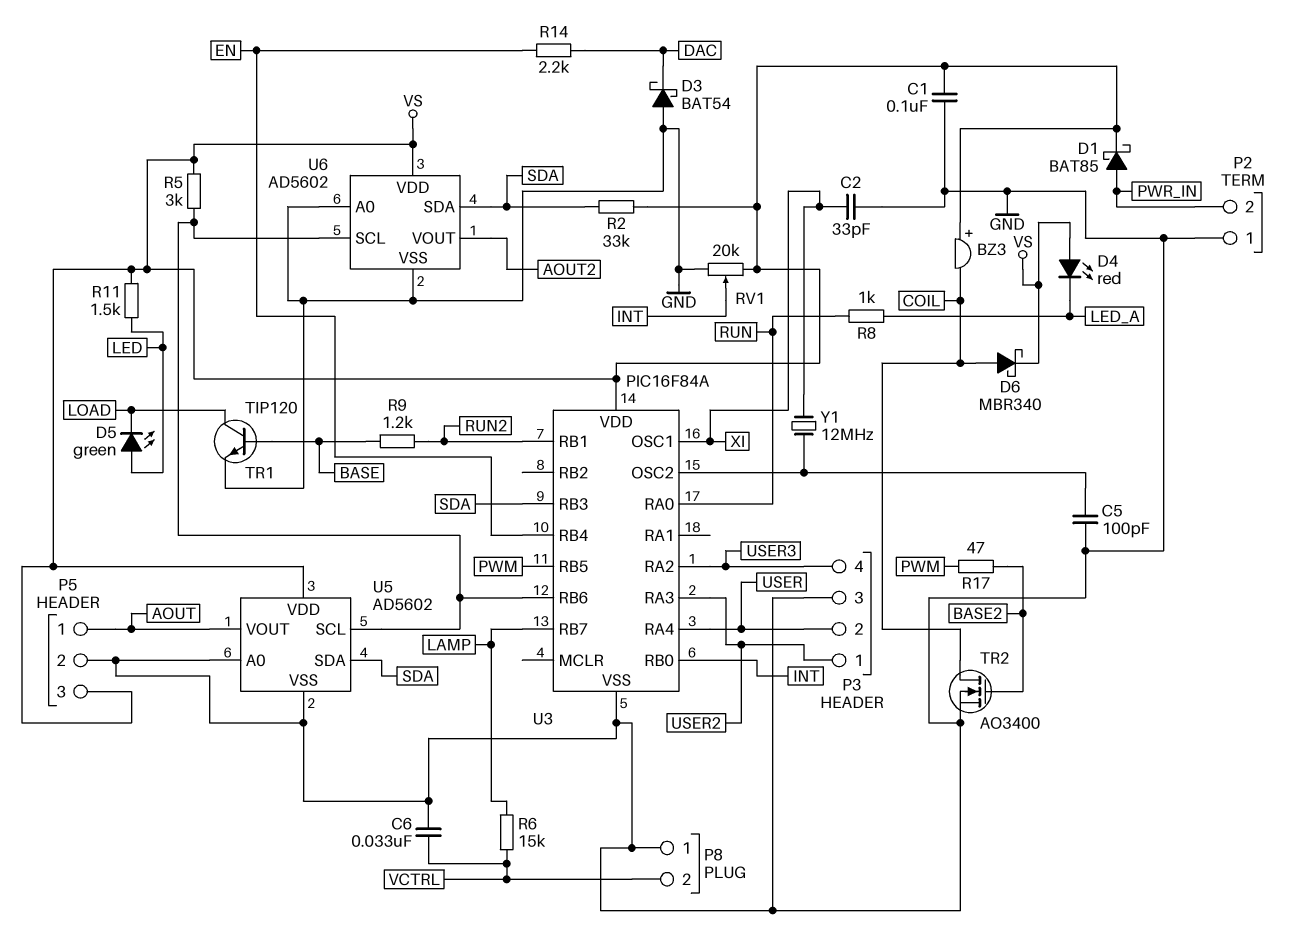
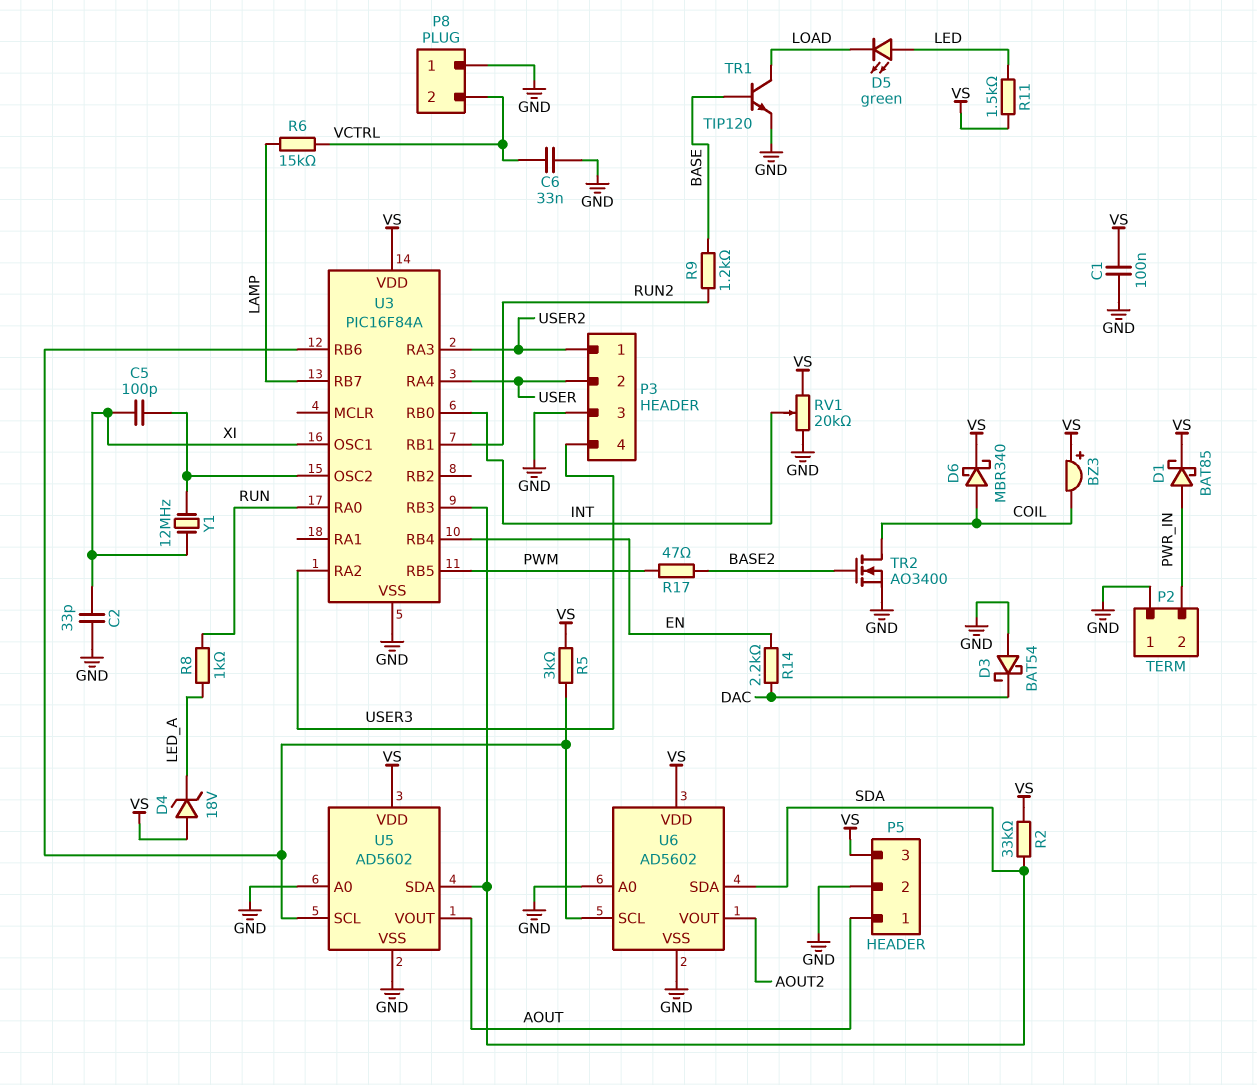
C5: 100pF (GND, U3/OSC2) -> 100pF (U3/OSC2, XI)
D4: LED red (A VS, K LED_A) -> zener 18V (A VS, K LED_A)

